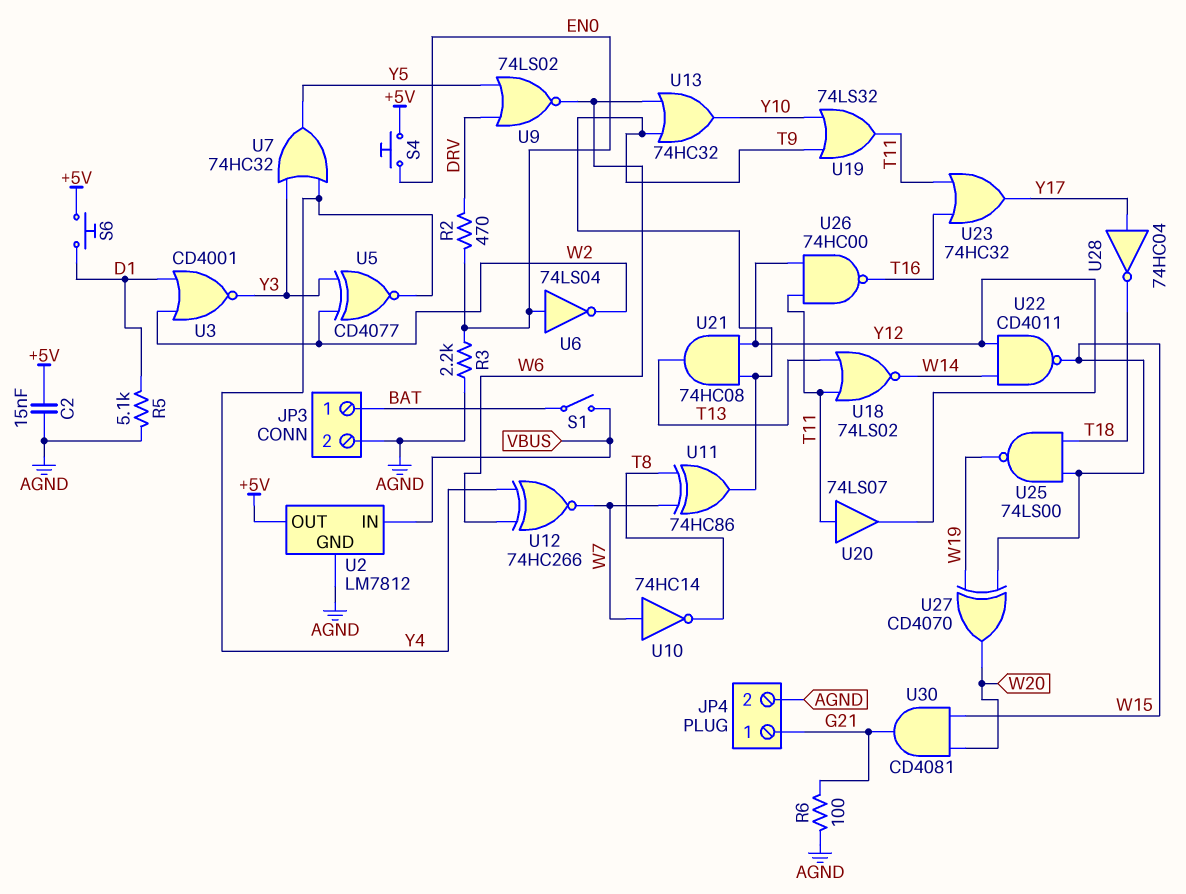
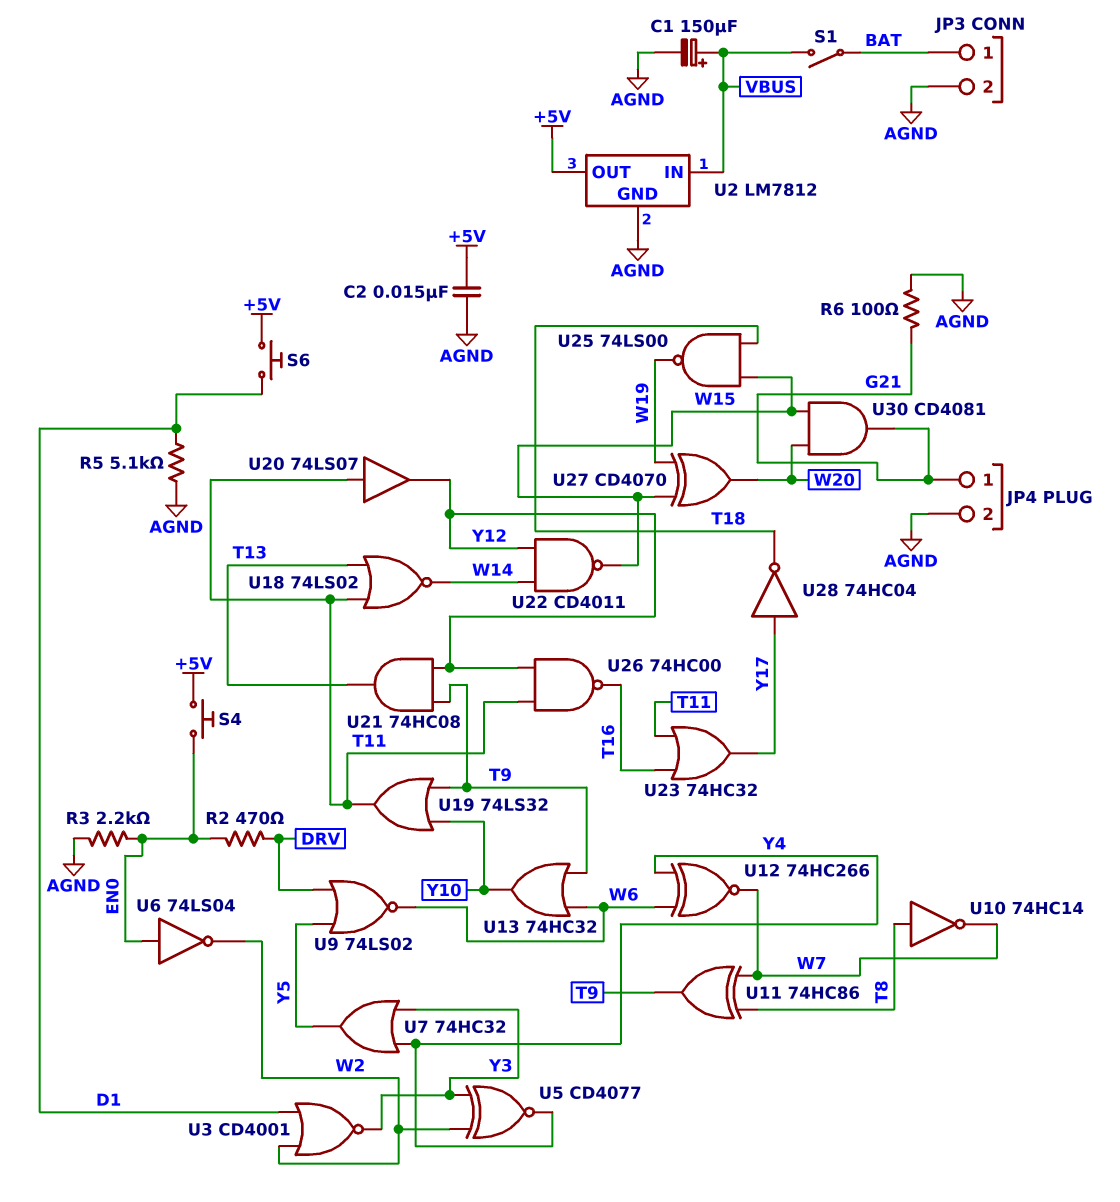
C1: none -> 150uF (plus VBUS, minus AGND)
U10: NOT 74HC14 (in W7, out T8) -> NOT 74HC14 (in T8, out W7)

